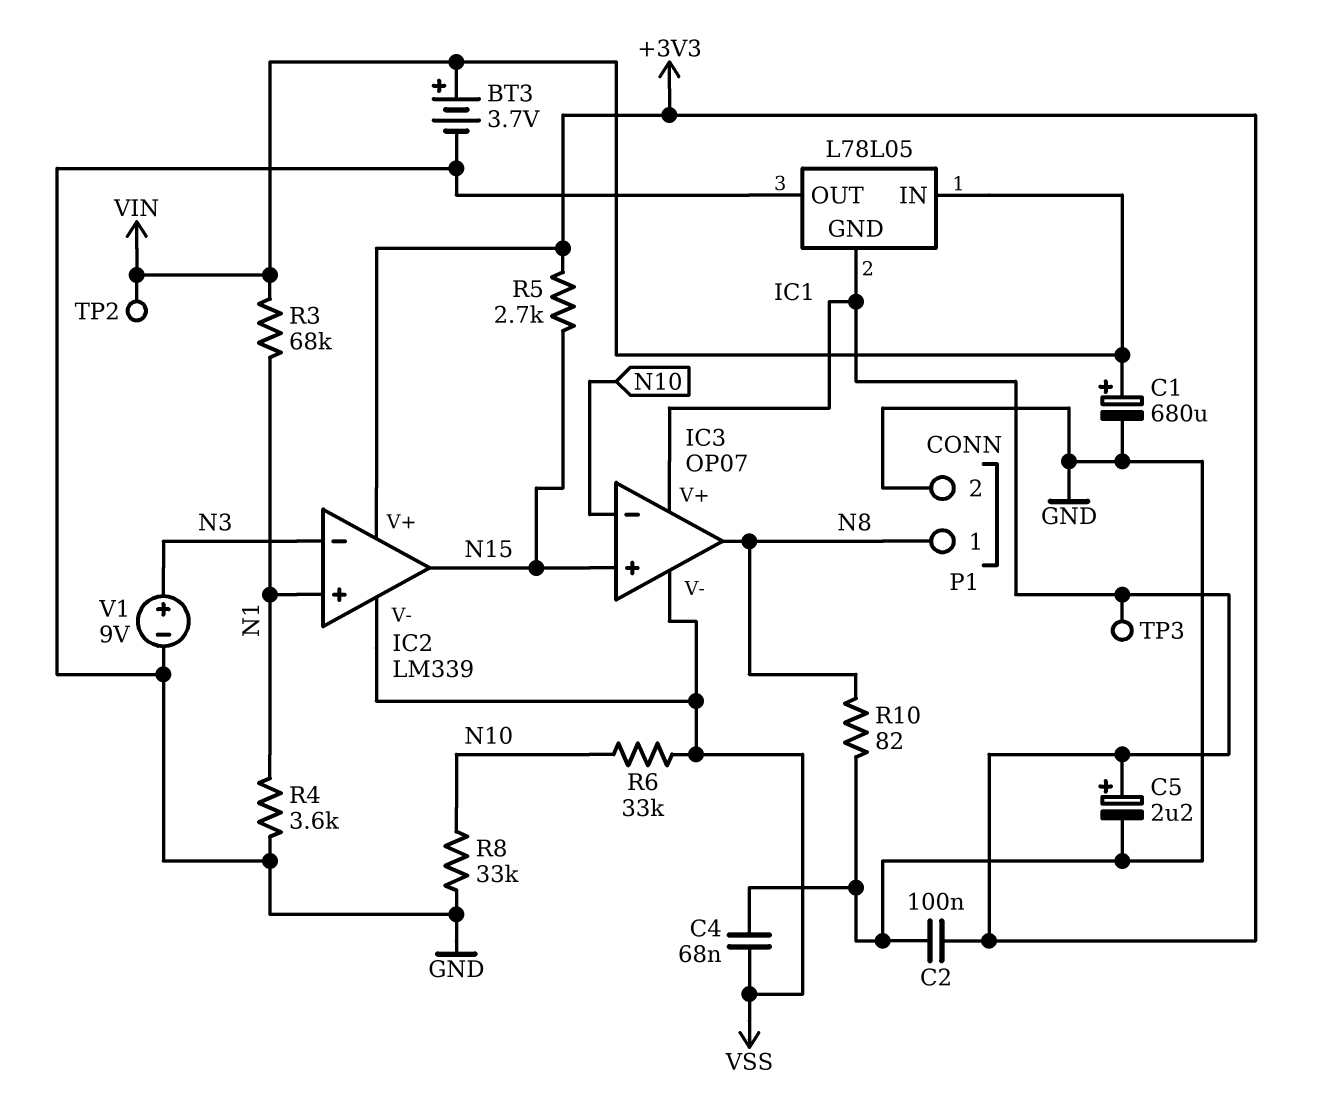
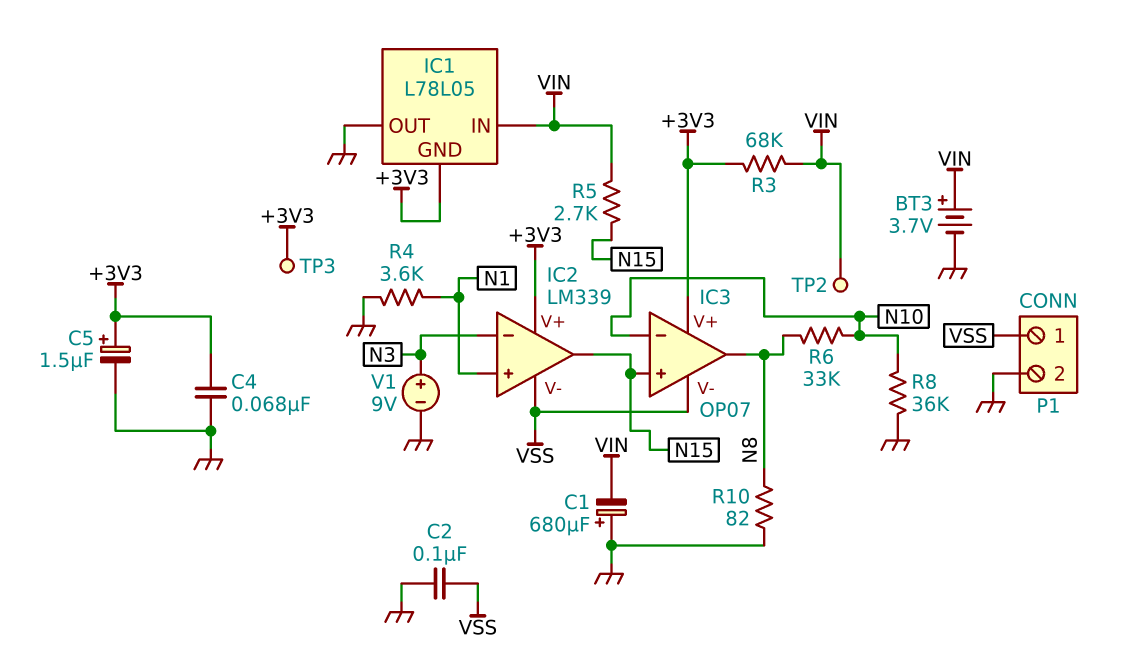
C1: 680uF (plus VIN, minus GND) -> 680uF (plus GND, minus VIN)
C2: 100nF (+3V3, GND) -> 100nF (GND, VSS)
C4: 68nF (GND, VSS) -> 68nF (+3V3, GND)
C5: 2.2uF (plus +3V3, minus GND) -> 1.5uF (plus +3V3, minus GND)
P1 pin 1: N8 -> VSS
R3: 68k (N1, VIN) -> 68k (+3V3, VIN)
R5: 2.7k (+3V3, N15) -> 2.7k (N15, VIN)
R6: 33k (N10, VSS) -> 33k (N8, N10)
R8: 33k (GND, N10) -> 36k (GND, N10)

